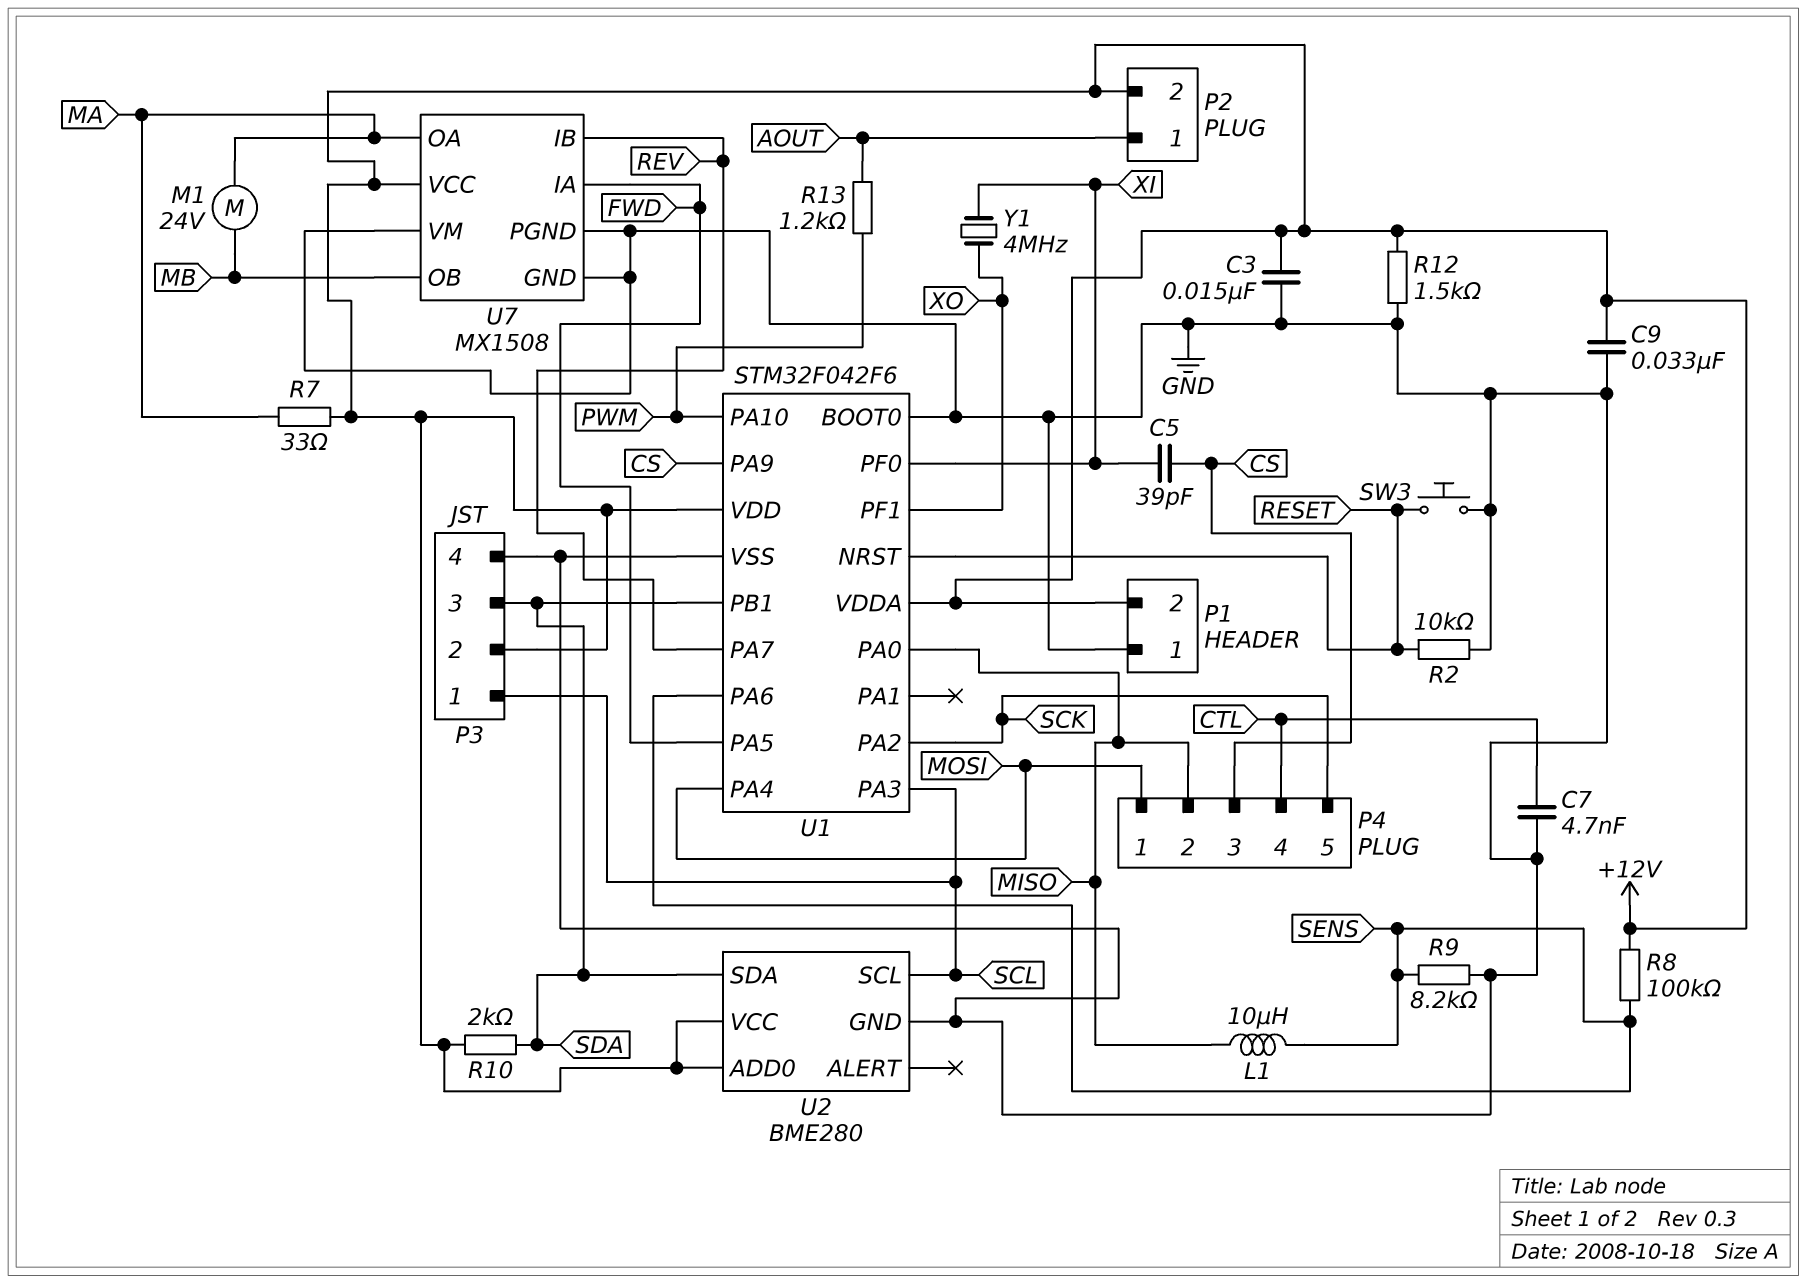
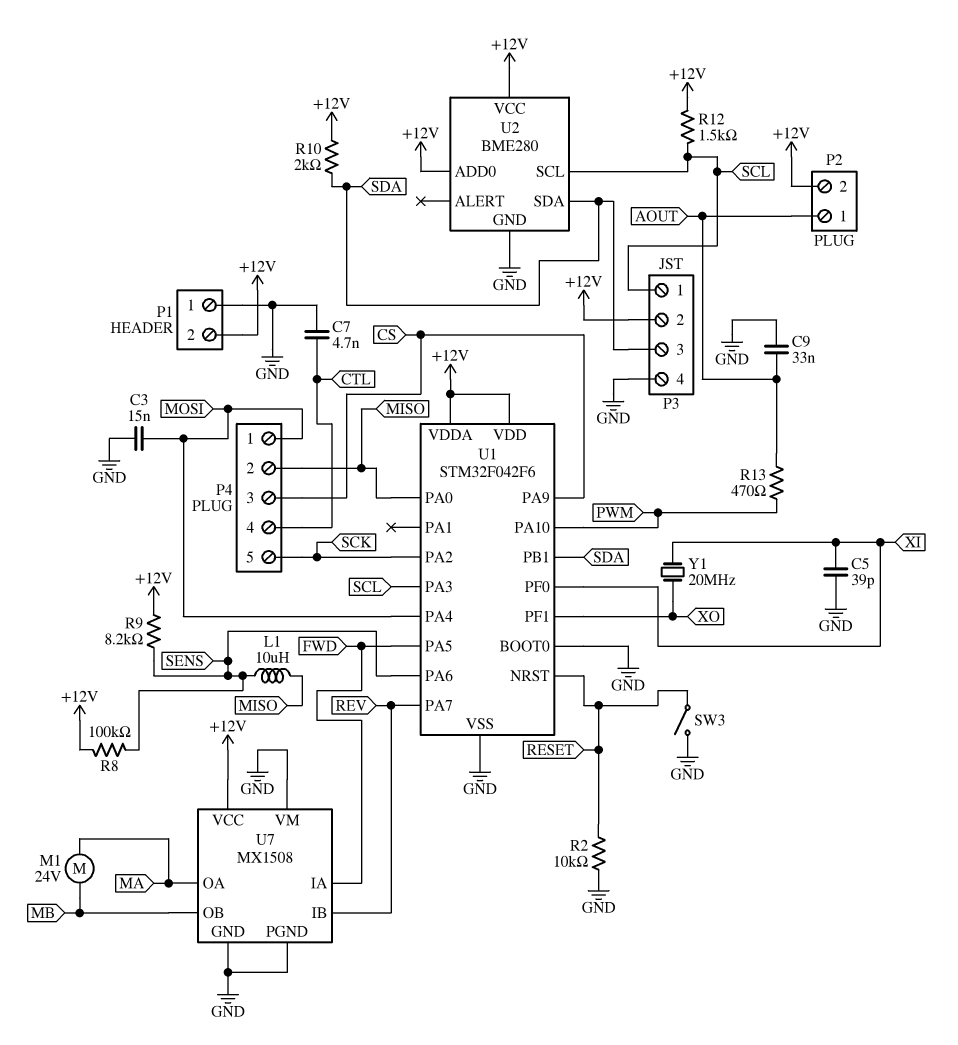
C3: 15nF (+12V, GND) -> 15nF (GND, MOSI)
C5: 39pF (CS, XI) -> 39pF (GND, XI)
C9: 33nF (+12V, GND) -> 33nF (AOUT, GND)
R7: 33 (+12V, MA) -> none
R9: 8.2k (GND, SENS) -> 8.2k (+12V, SENS)
R12: 1.5k (+12V, GND) -> 1.5k (+12V, SCL)
R13: 1.2k (AOUT, PWM) -> 470 (AOUT, PWM)
SW3: button (GND, RESET) -> switch (GND, RESET)
Y1: 4MHz (XI, XO) -> 20MHz (XI, XO)

